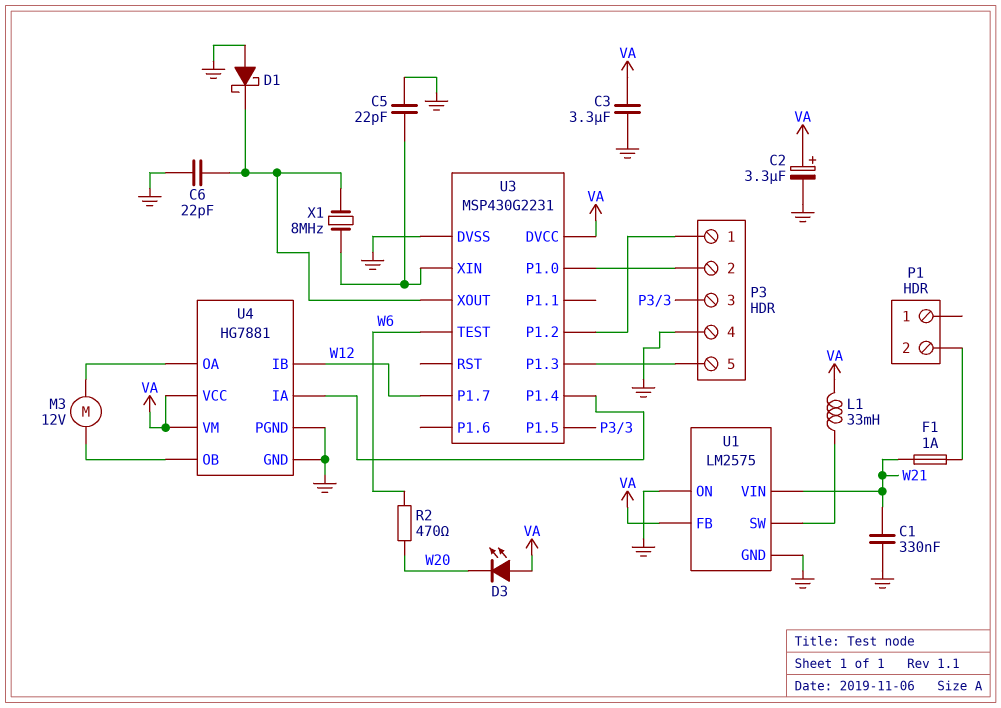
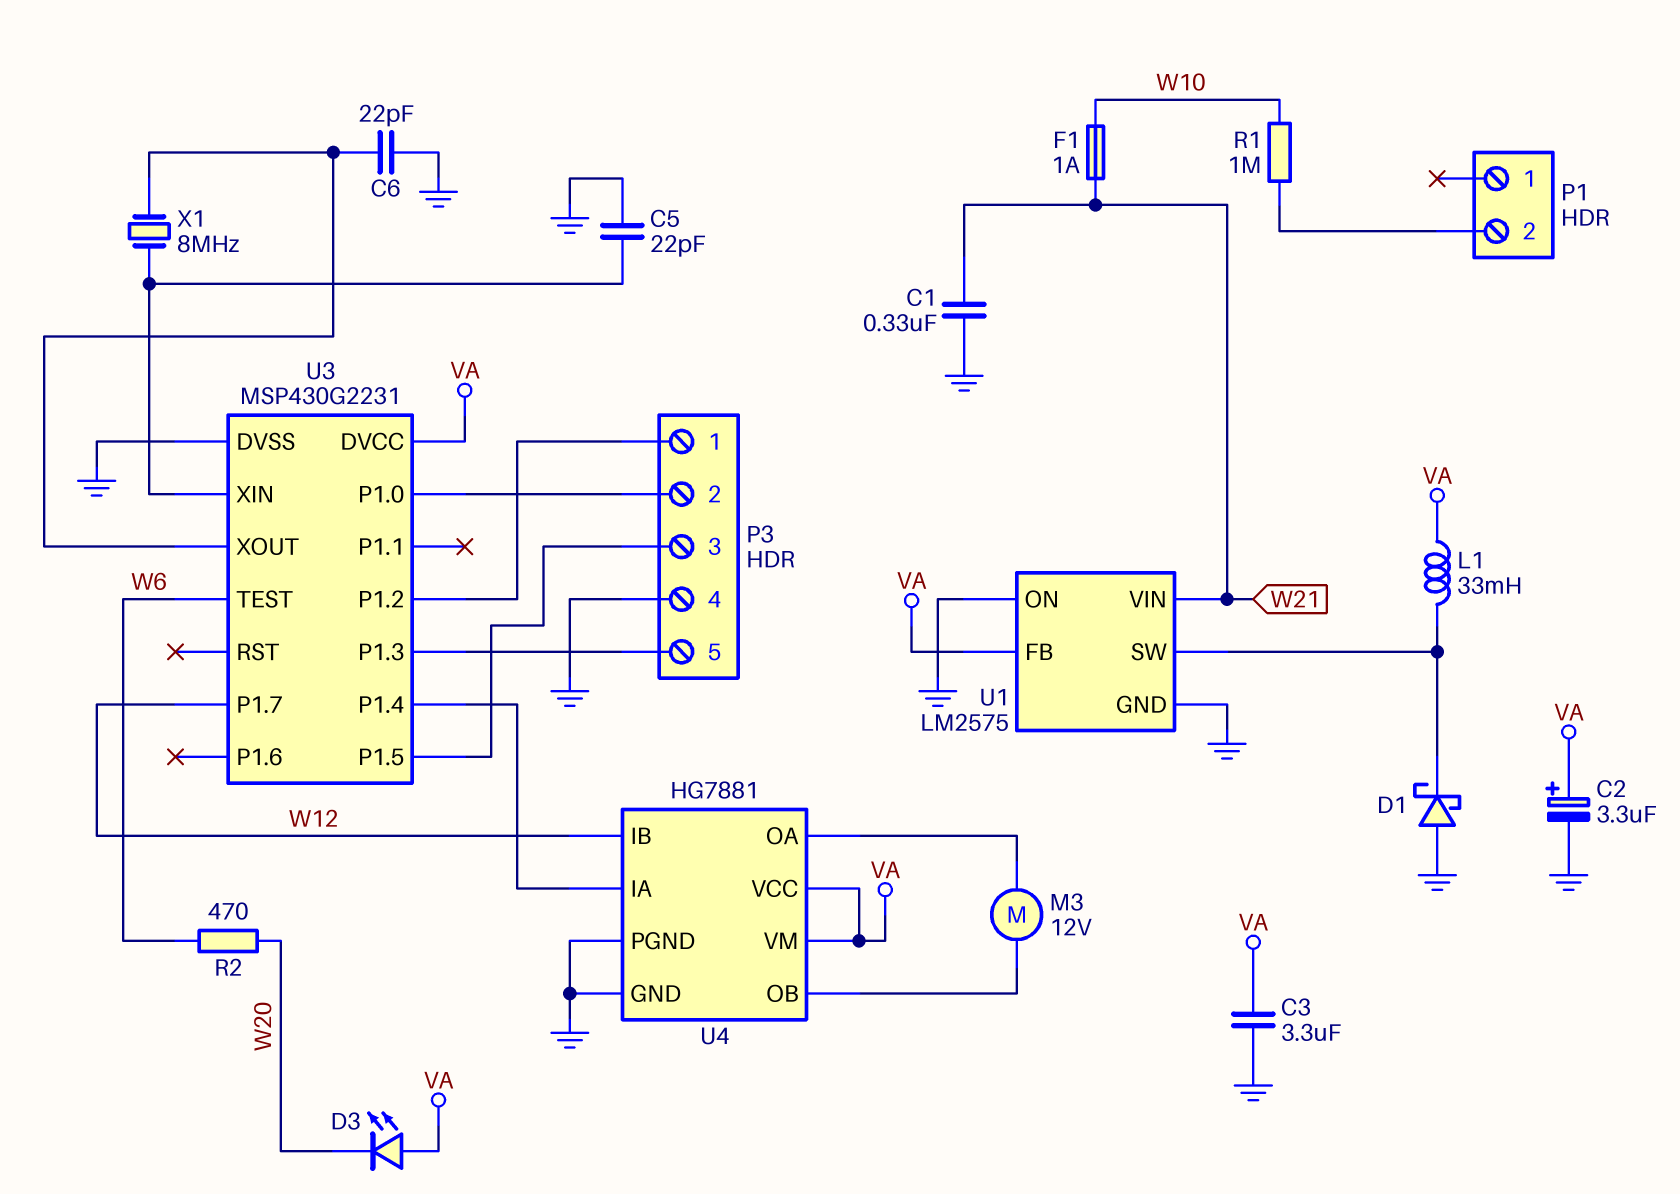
D1: schottky (A GND, K U3/XOUT) -> schottky (A GND, K U1/SW)
F1: 1A (P1/2, W21) -> 1A (W10, W21)
R1: none -> 1M (P1/2, W10)

